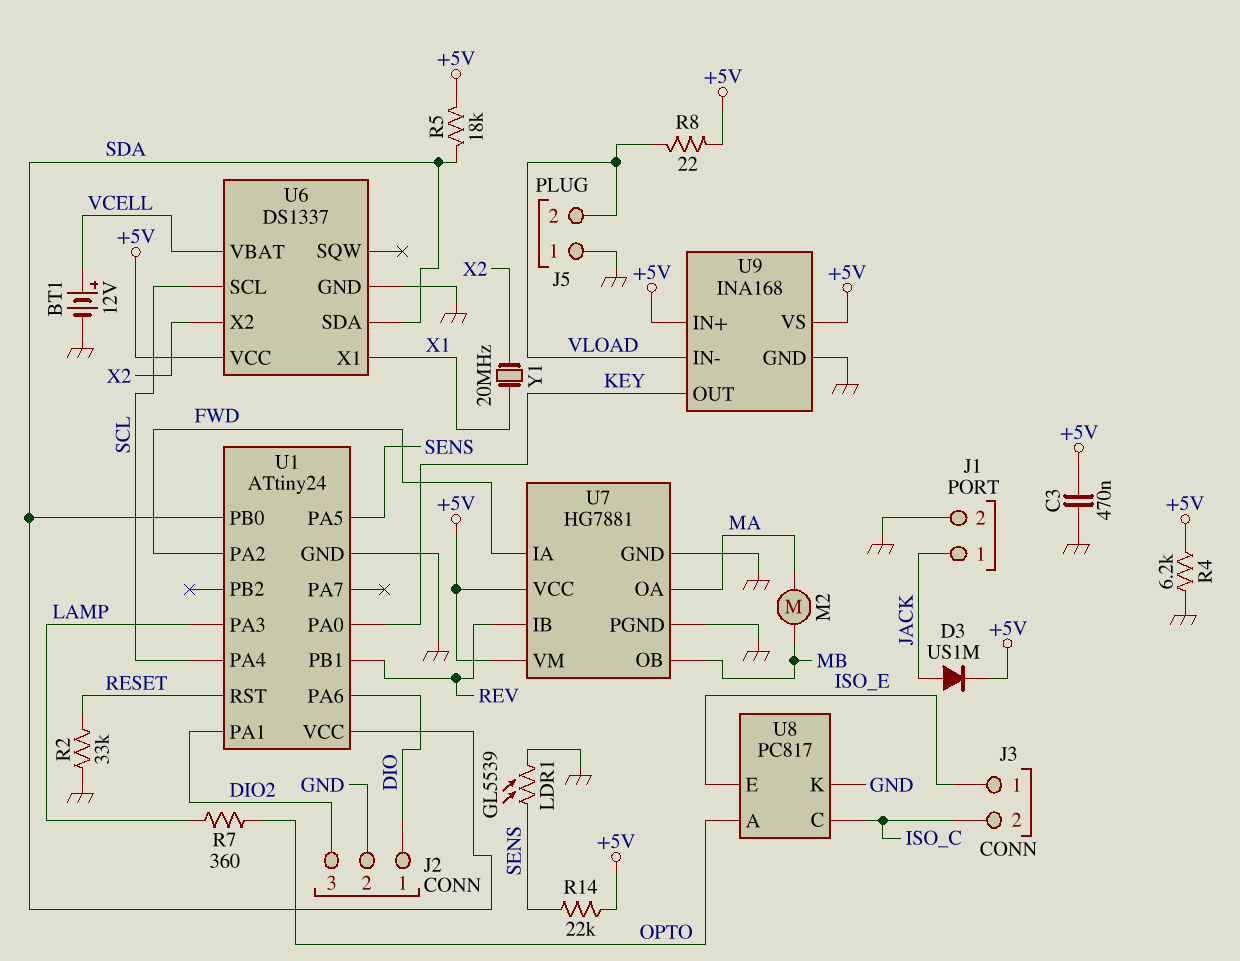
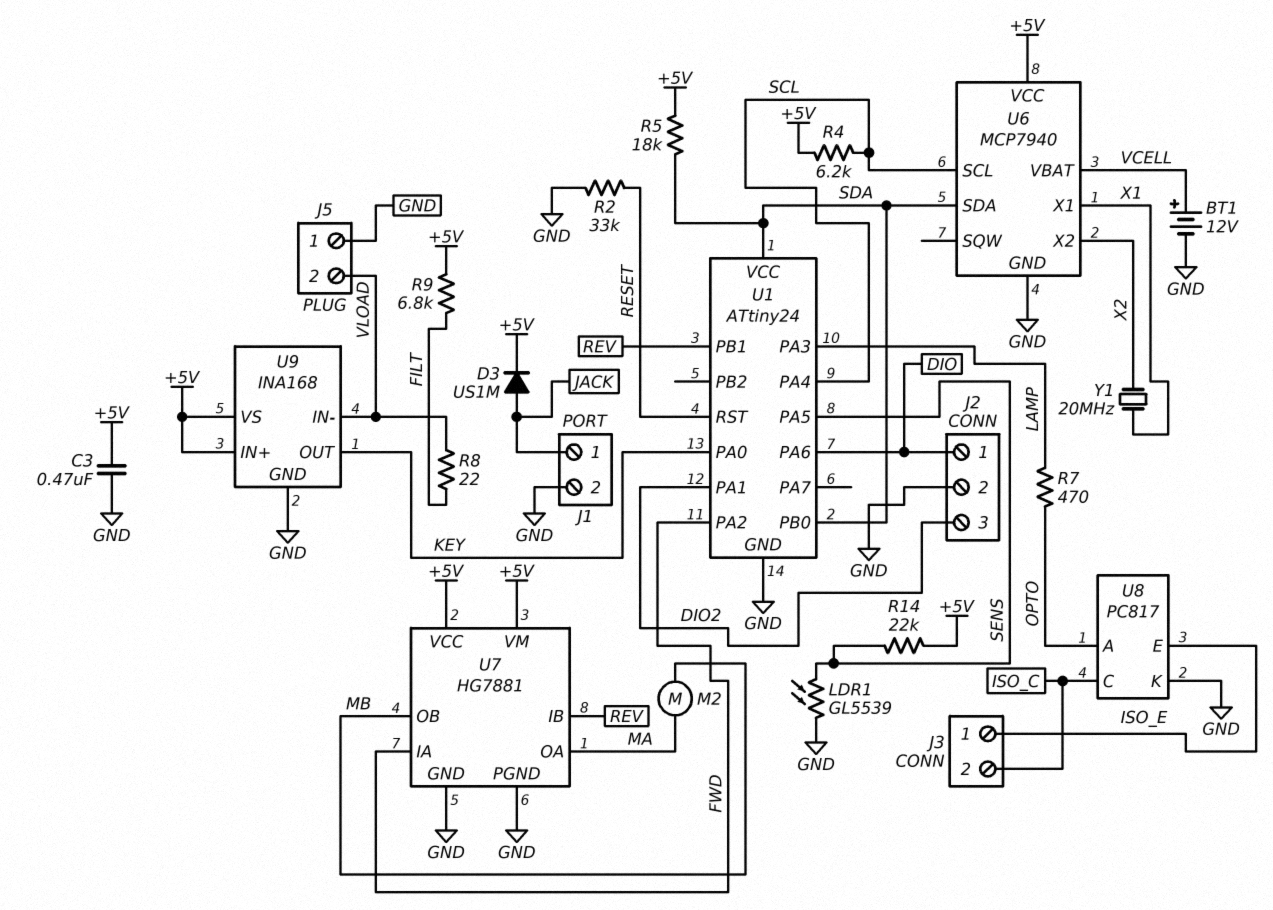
R4: 6.2k (+5V, GND) -> 6.2k (+5V, SCL)
R7: 360 (LAMP, OPTO) -> 470 (LAMP, OPTO)
R8: 22 (+5V, VLOAD) -> 22 (FILT, VLOAD)
R9: none -> 6.8k (+5V, FILT)
U6: DS1337 -> MCP7940

